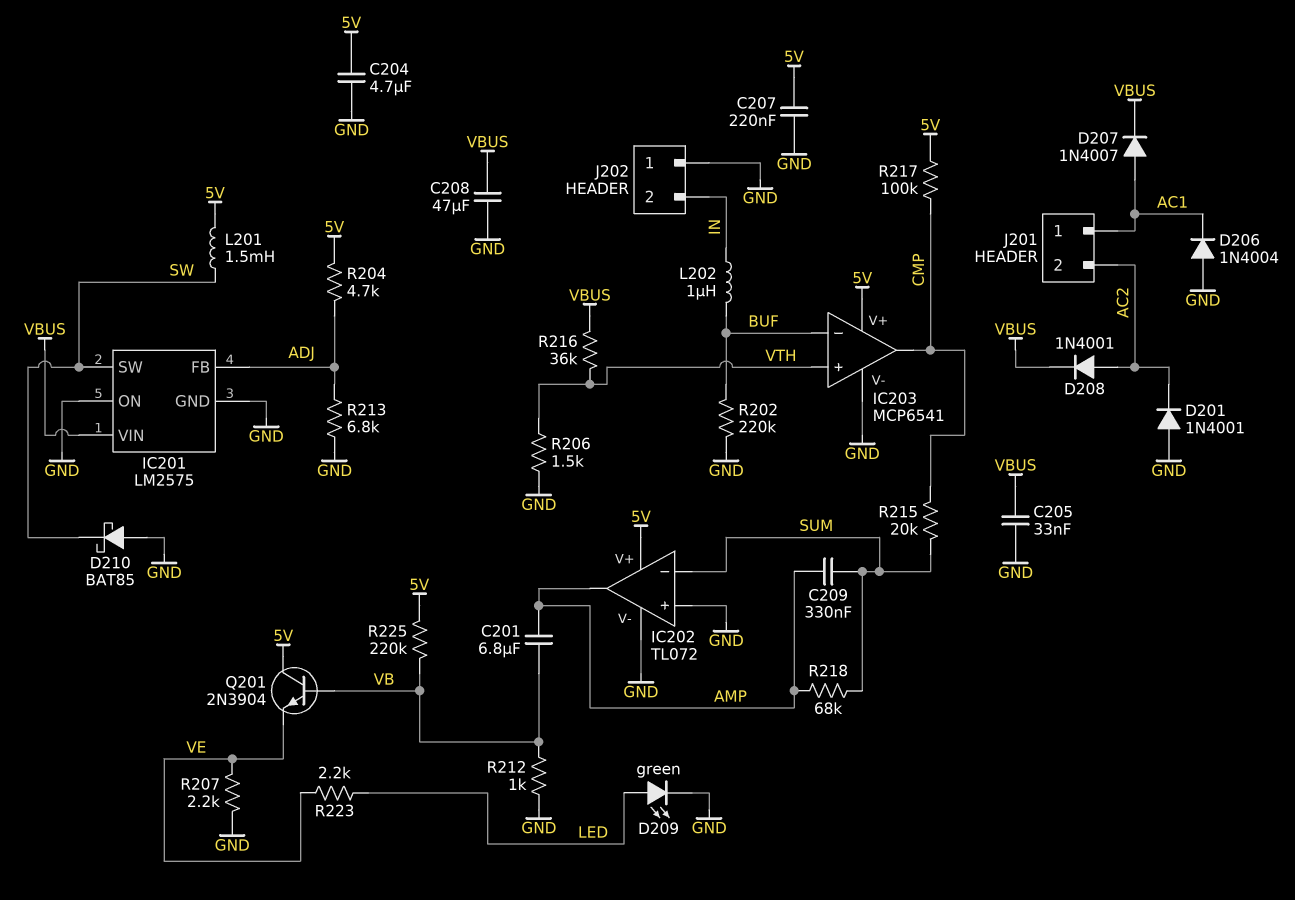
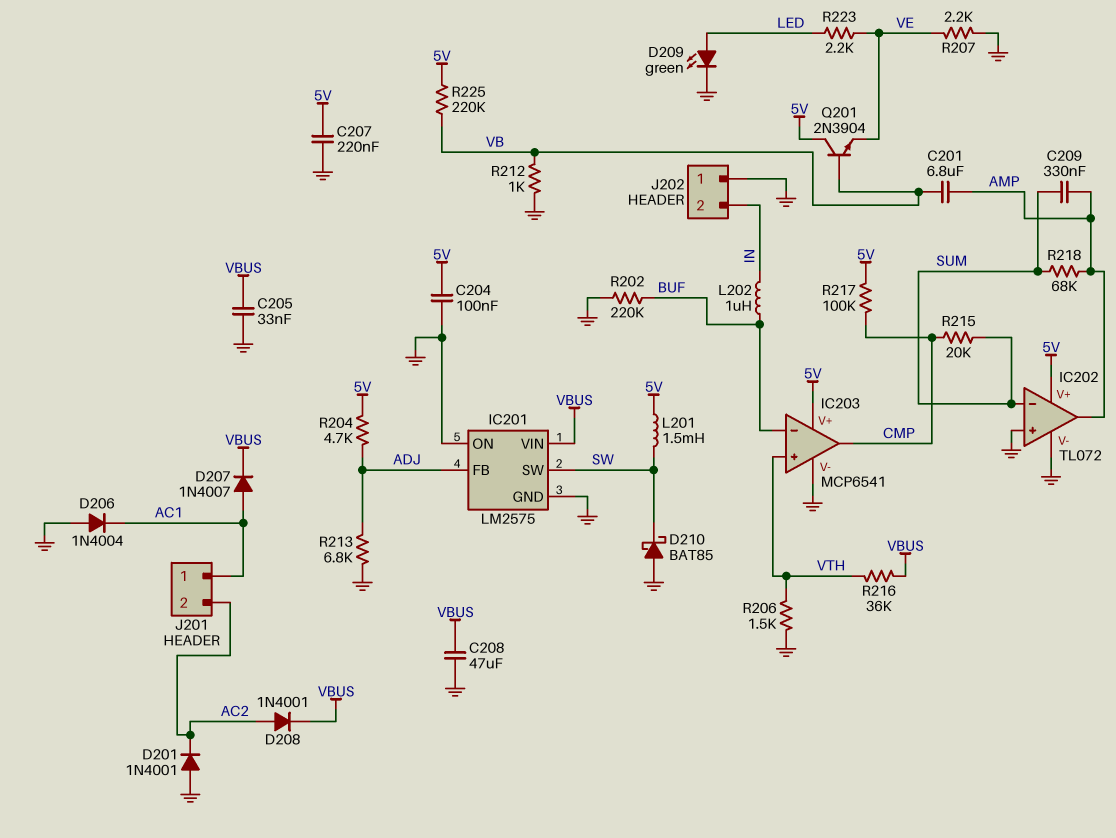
C204: 4.7uF (5V, GND) -> 100nF (5V, GND)

